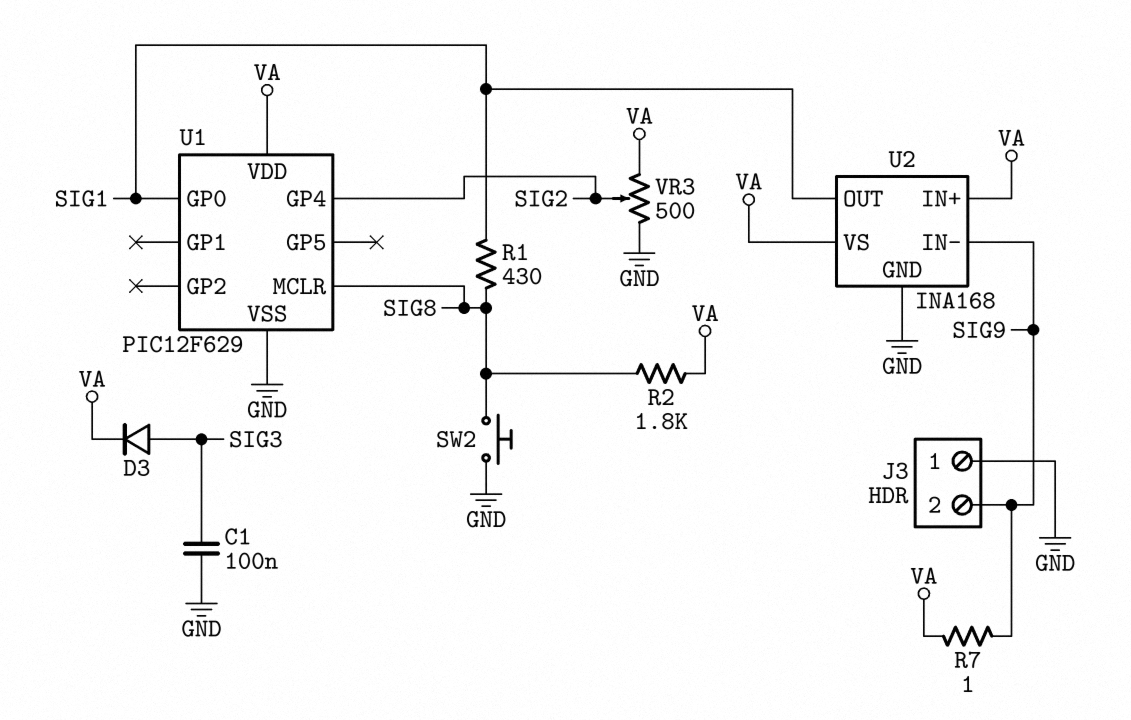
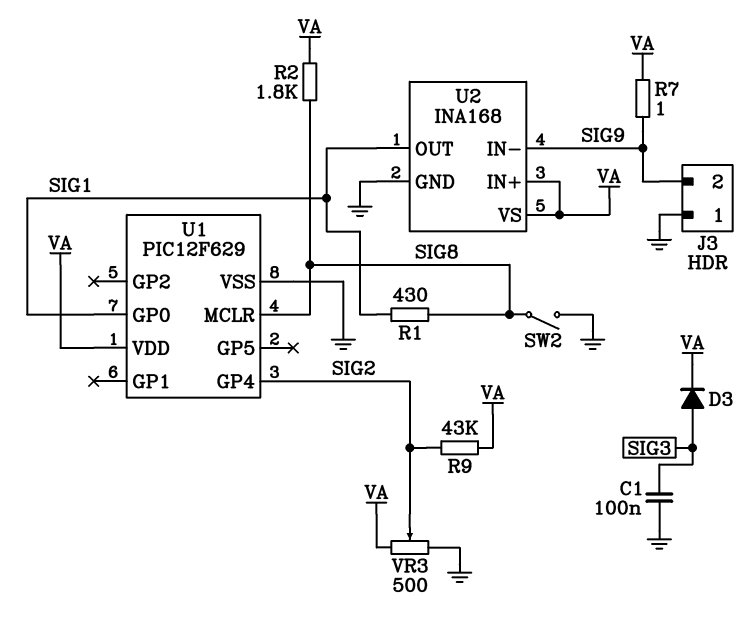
R9: none -> 43k (SIG2, VA)
SW2: button (GND, SIG8) -> switch (GND, SIG8)

